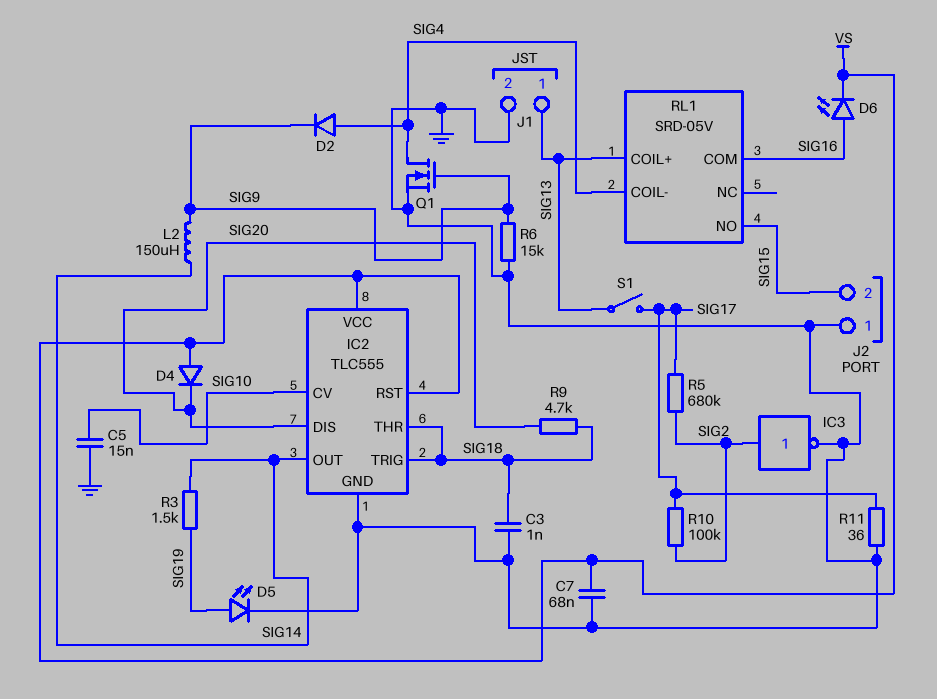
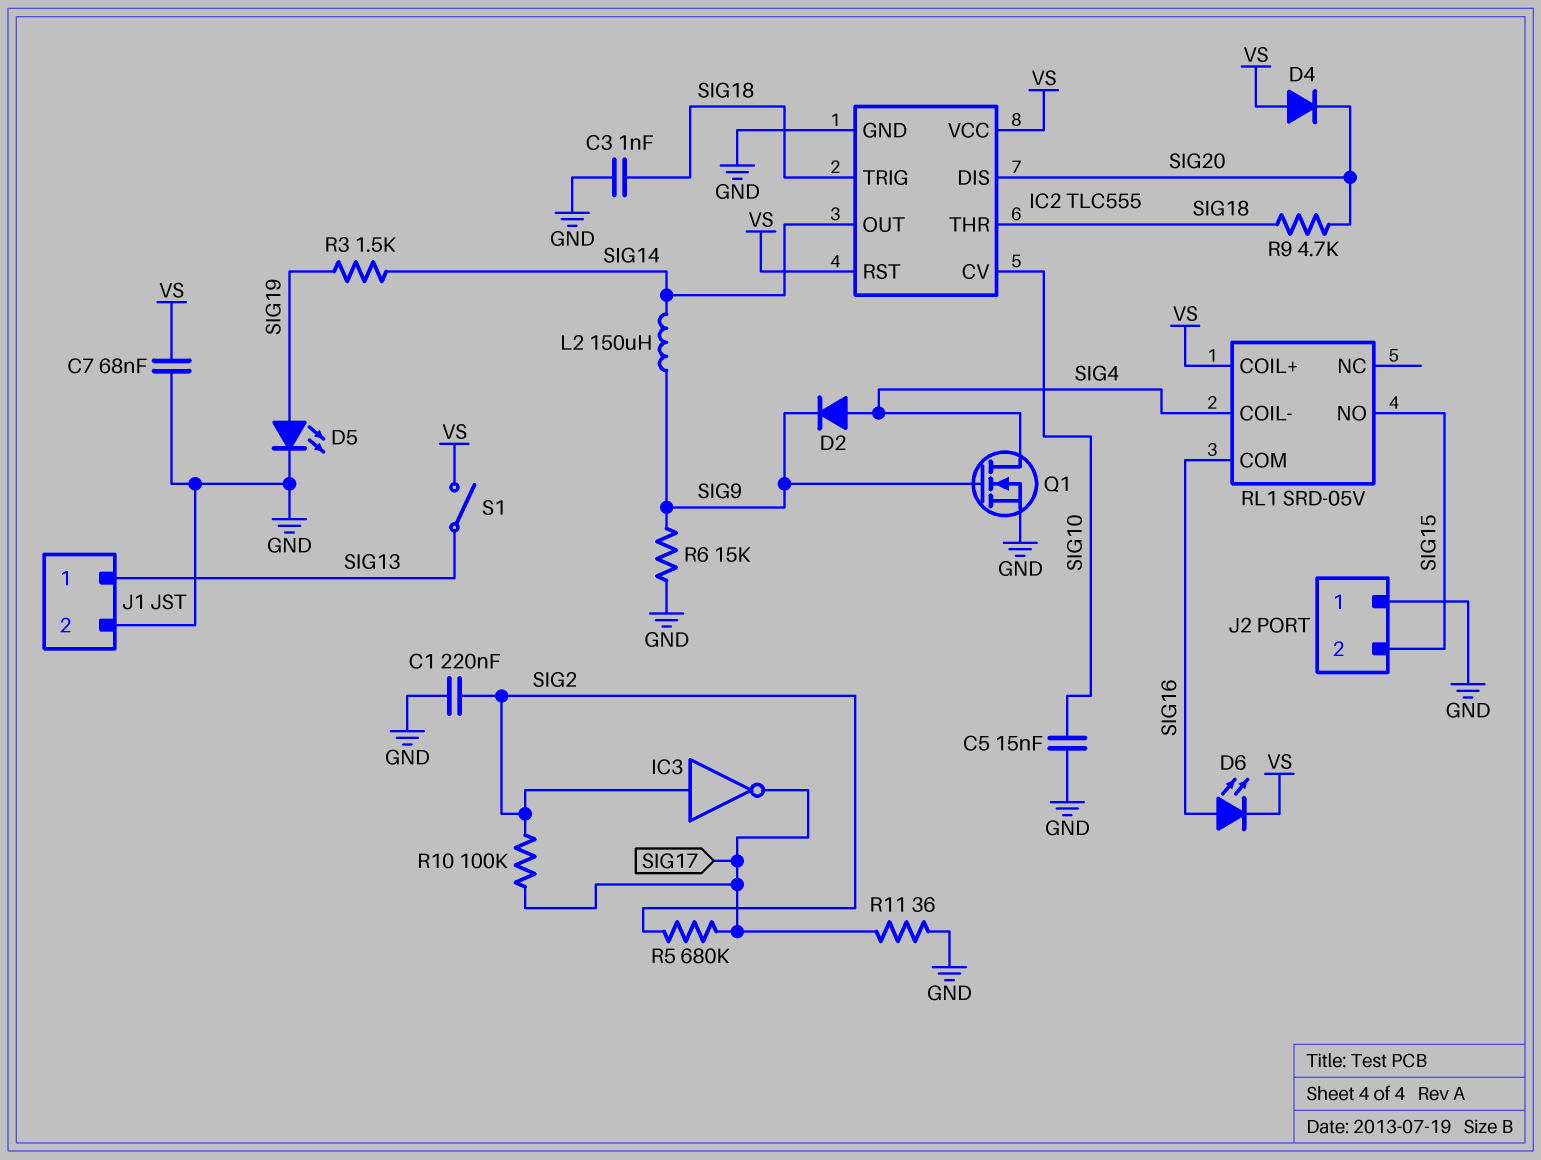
C1: none -> 220nF (GND, SIG2)
IC3: NOT (in SIG2, out GND) -> NOT (in SIG2, out SIG17)
RL1 pin COIL+: SIG13 -> VS
S1: switch (SIG13, SIG17) -> switch (SIG13, VS)

